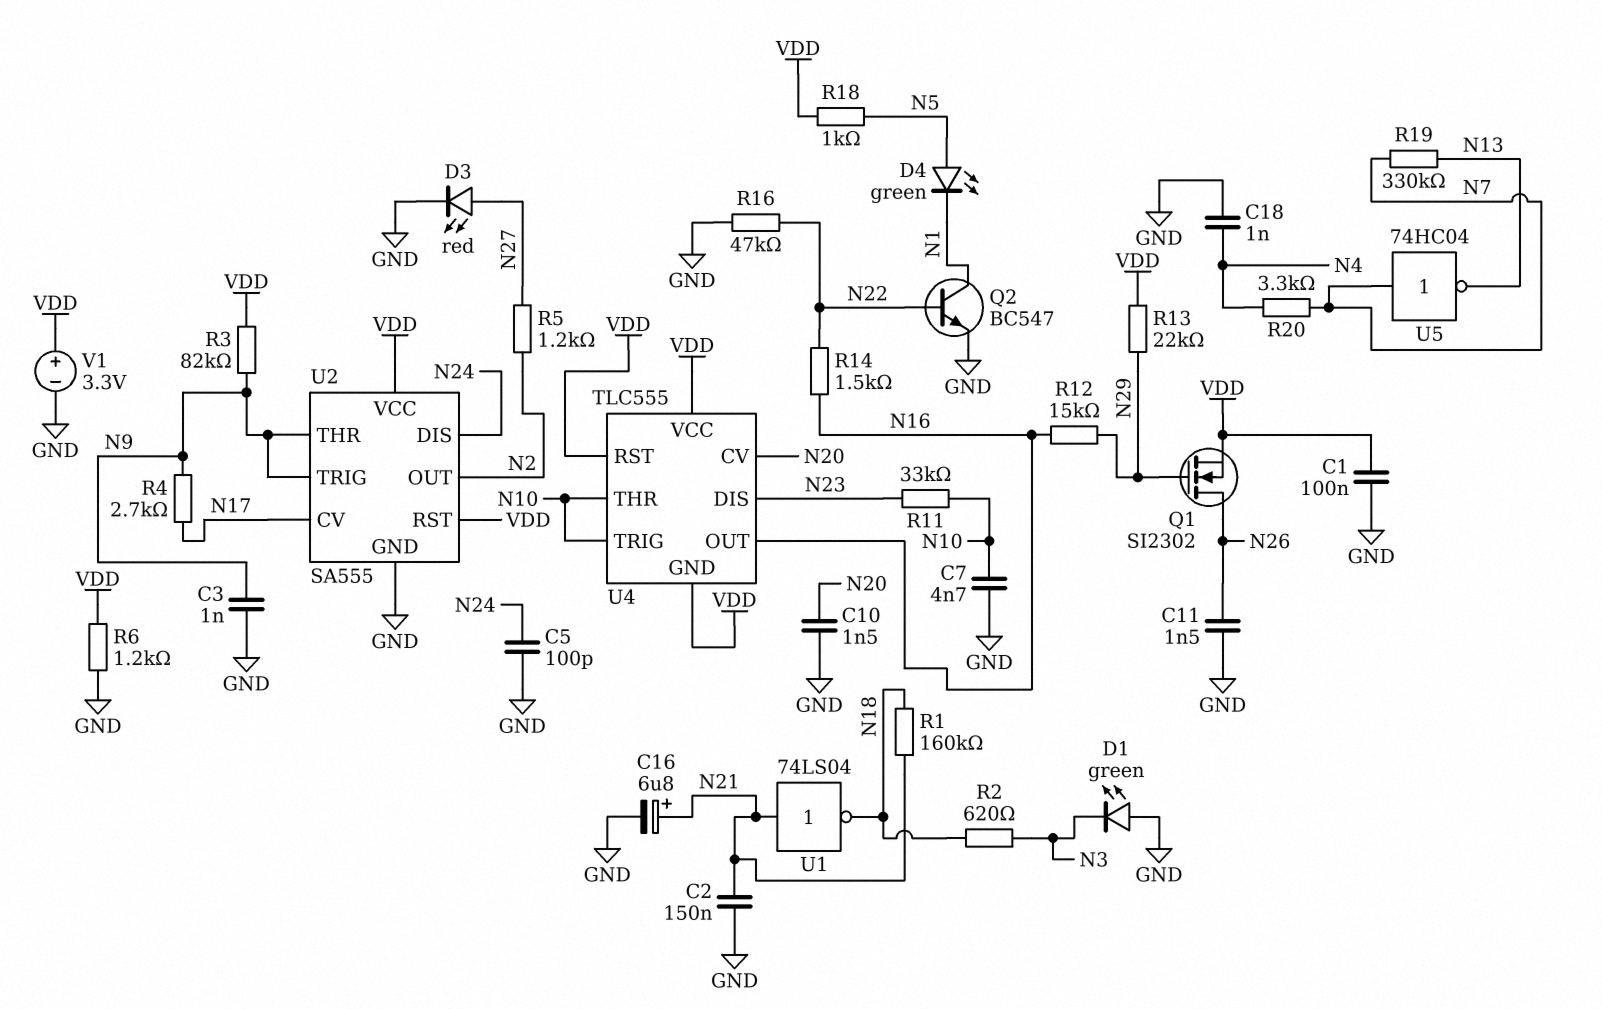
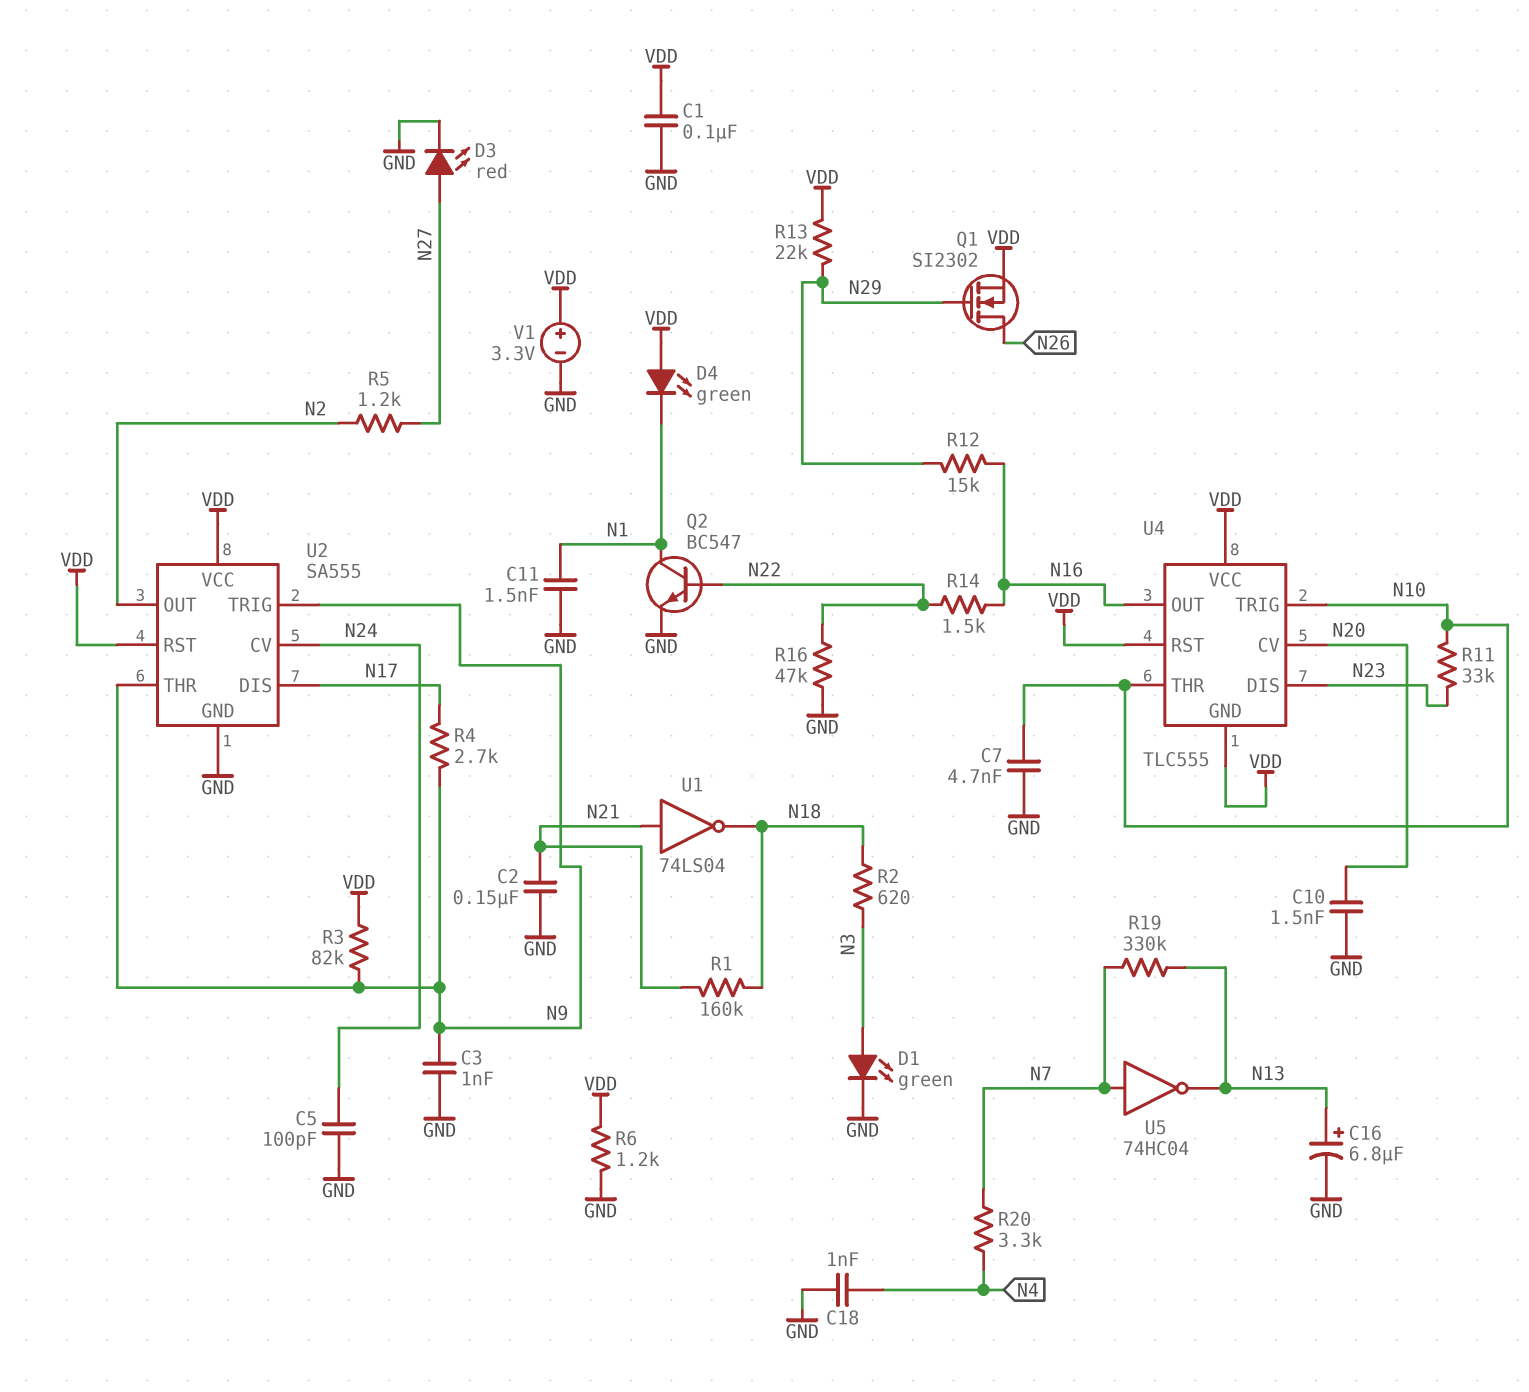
C11: 1.5nF (GND, N26) -> 1.5nF (GND, N1)
C16: 6.8uF (plus N21, minus GND) -> 6.8uF (plus N13, minus GND)
D1: LED green (A GND, K N3) -> LED green (A N3, K GND)
D4: LED green (A N5, K N1) -> LED green (A VDD, K N1)
R18: 1k (N5, VDD) -> none
U2 pin CV: N17 -> N24
U2 pin DIS: N24 -> N17

